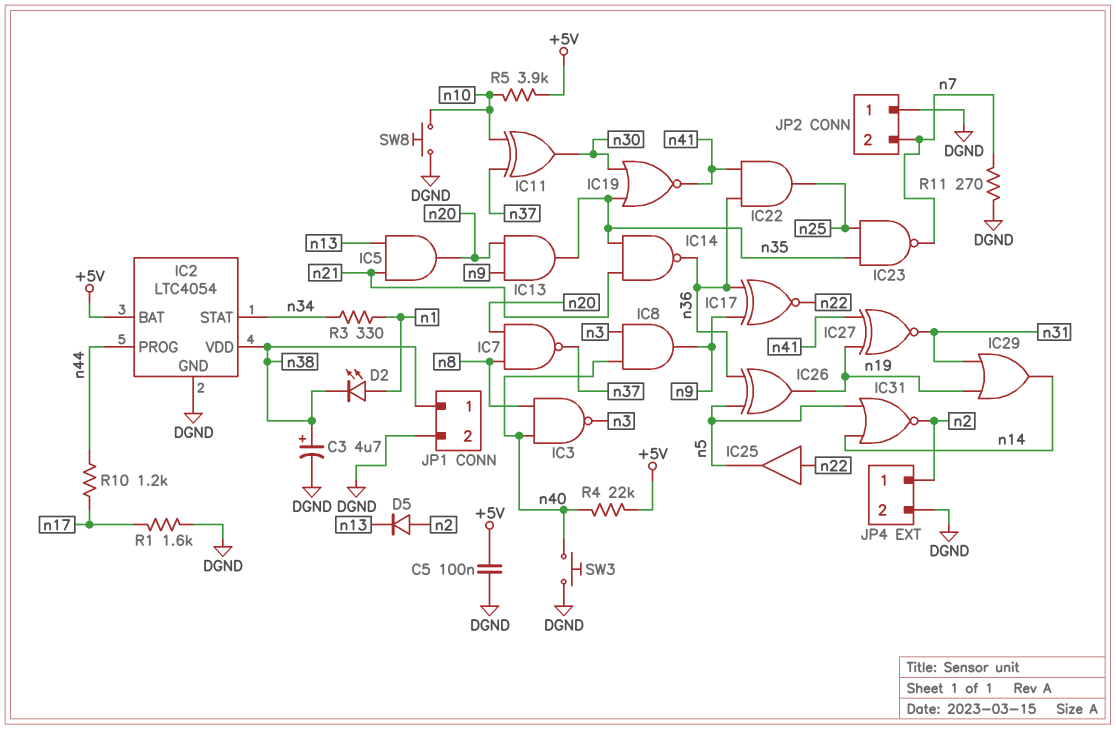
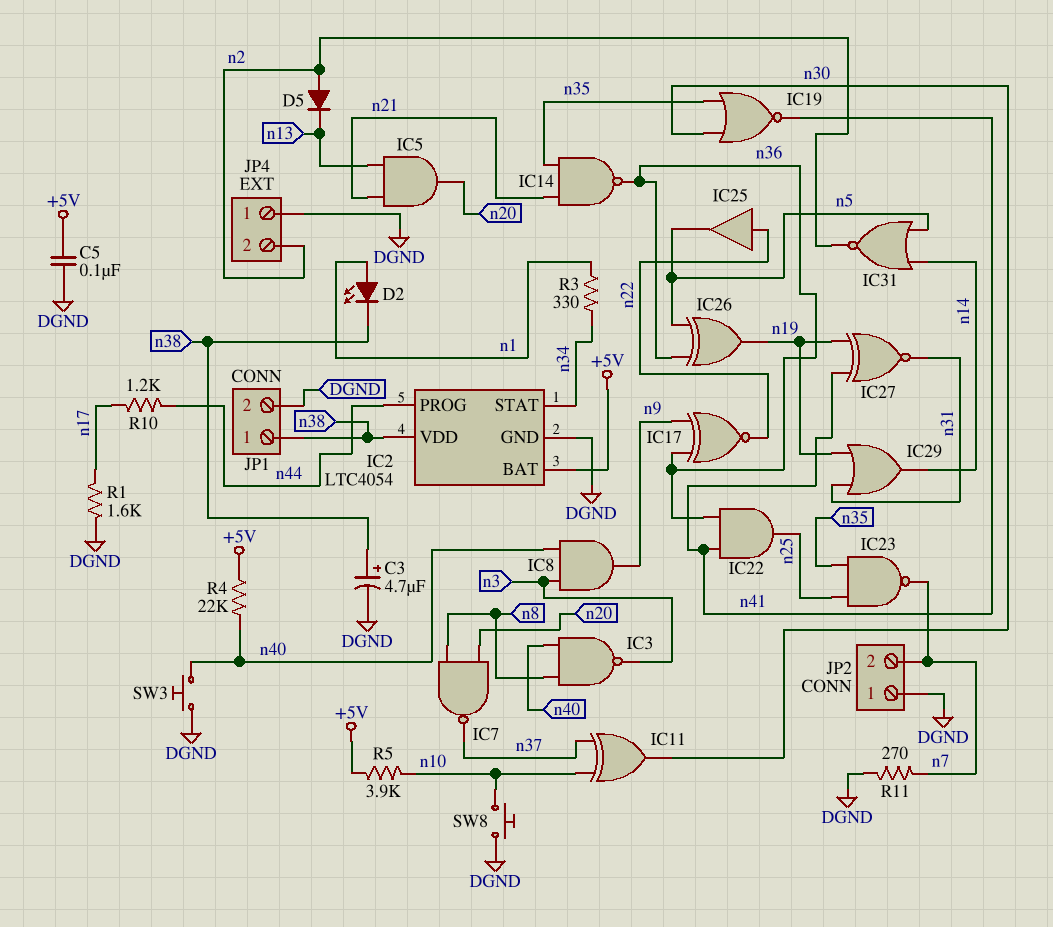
IC13: AND (in n9, in n20, out n35) -> none
JP4 pin 1: n2 -> DGND
JP4 pin 2: DGND -> n2

